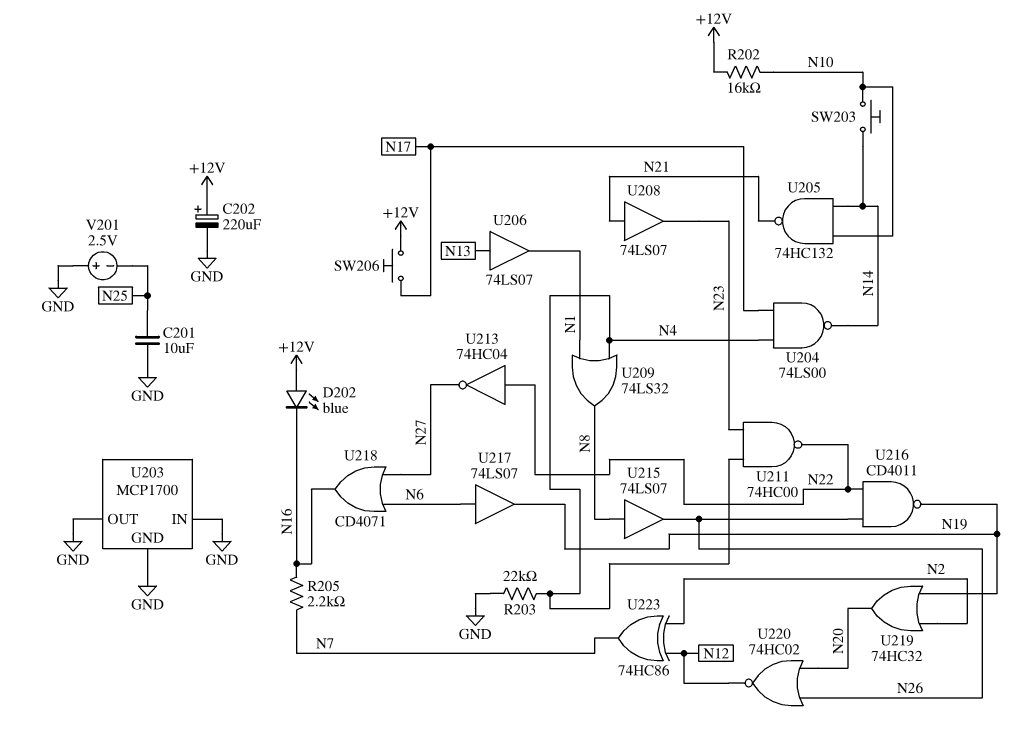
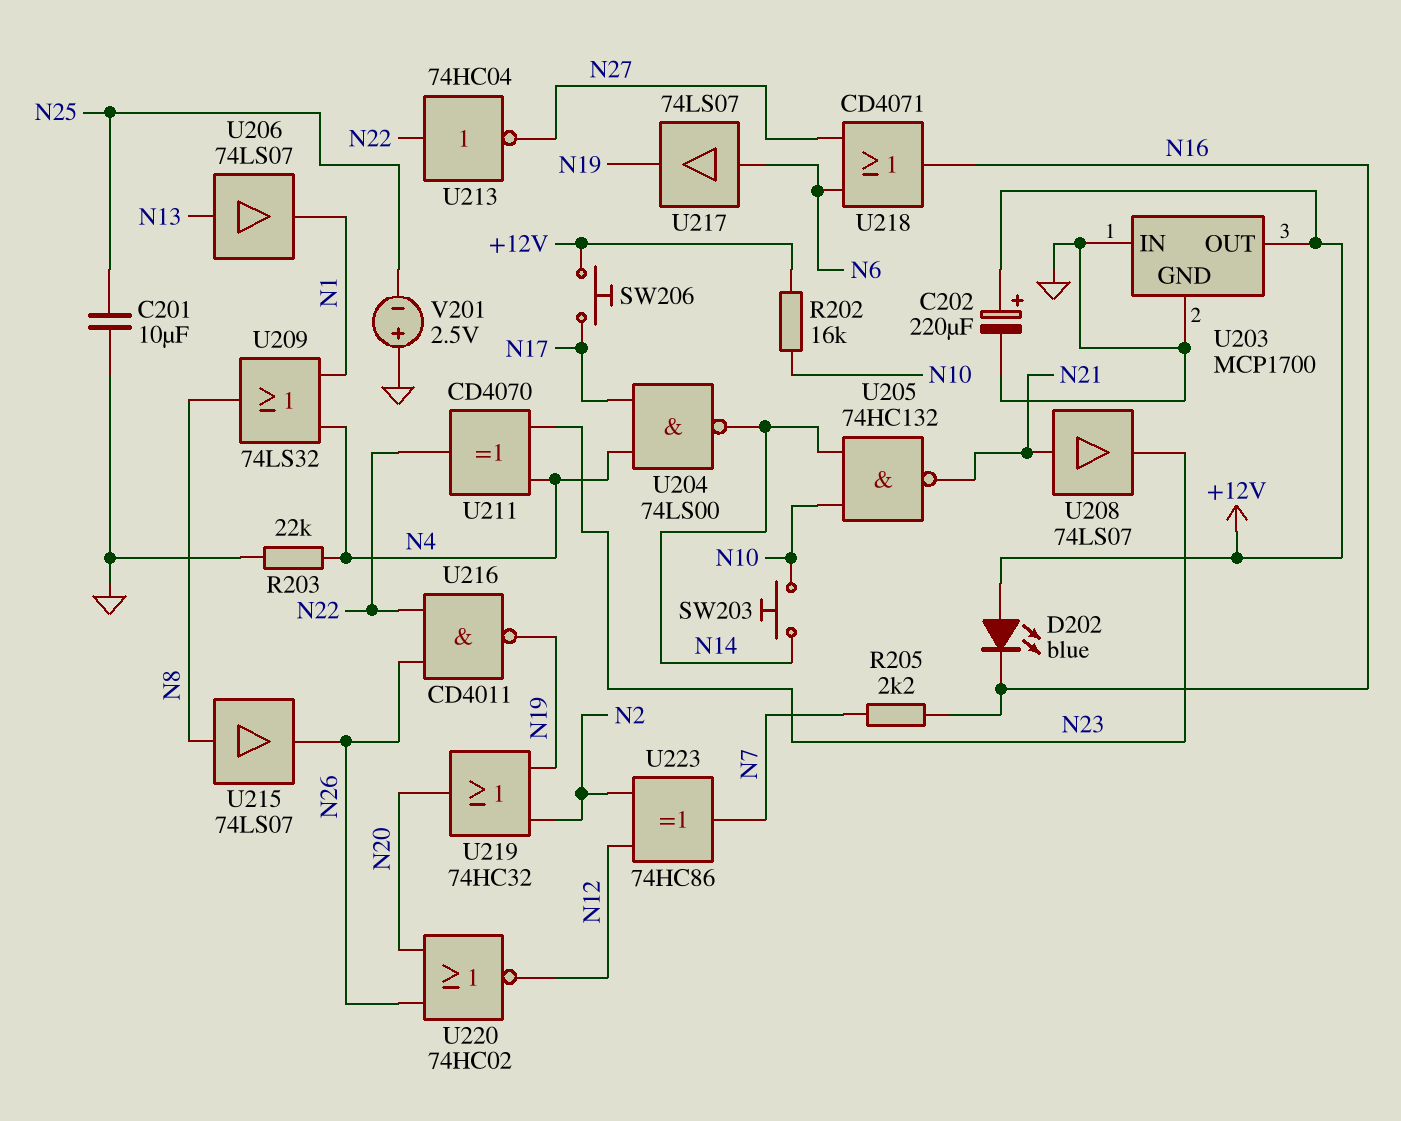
U203 pin OUT: GND -> +12V
U211: NAND 74HC00 (in N4, in N23, out N22) -> XOR CD4070 (in N4, in N23, out N22)

